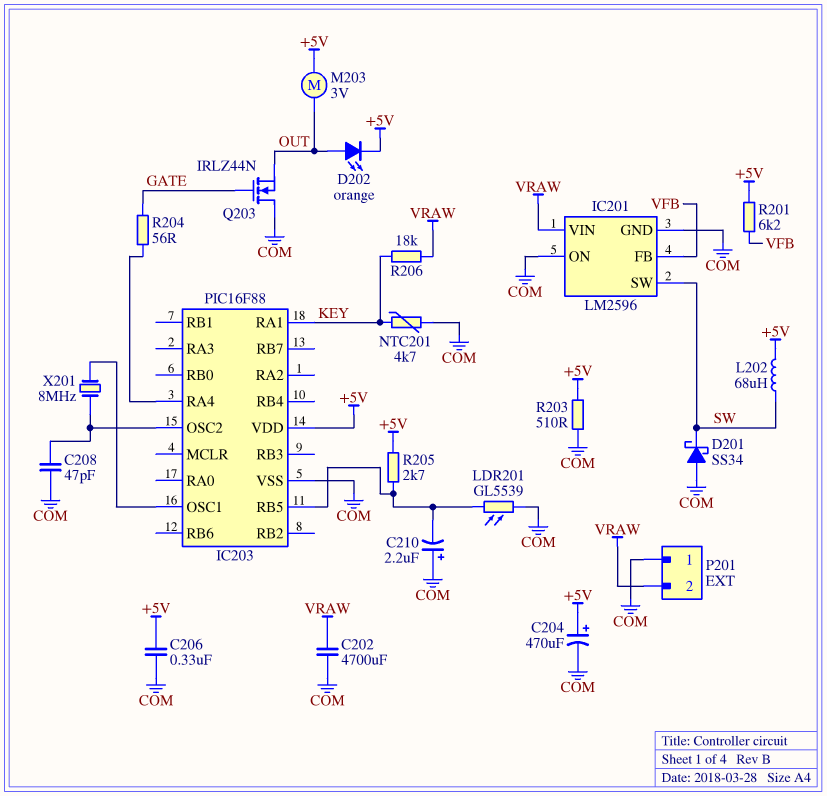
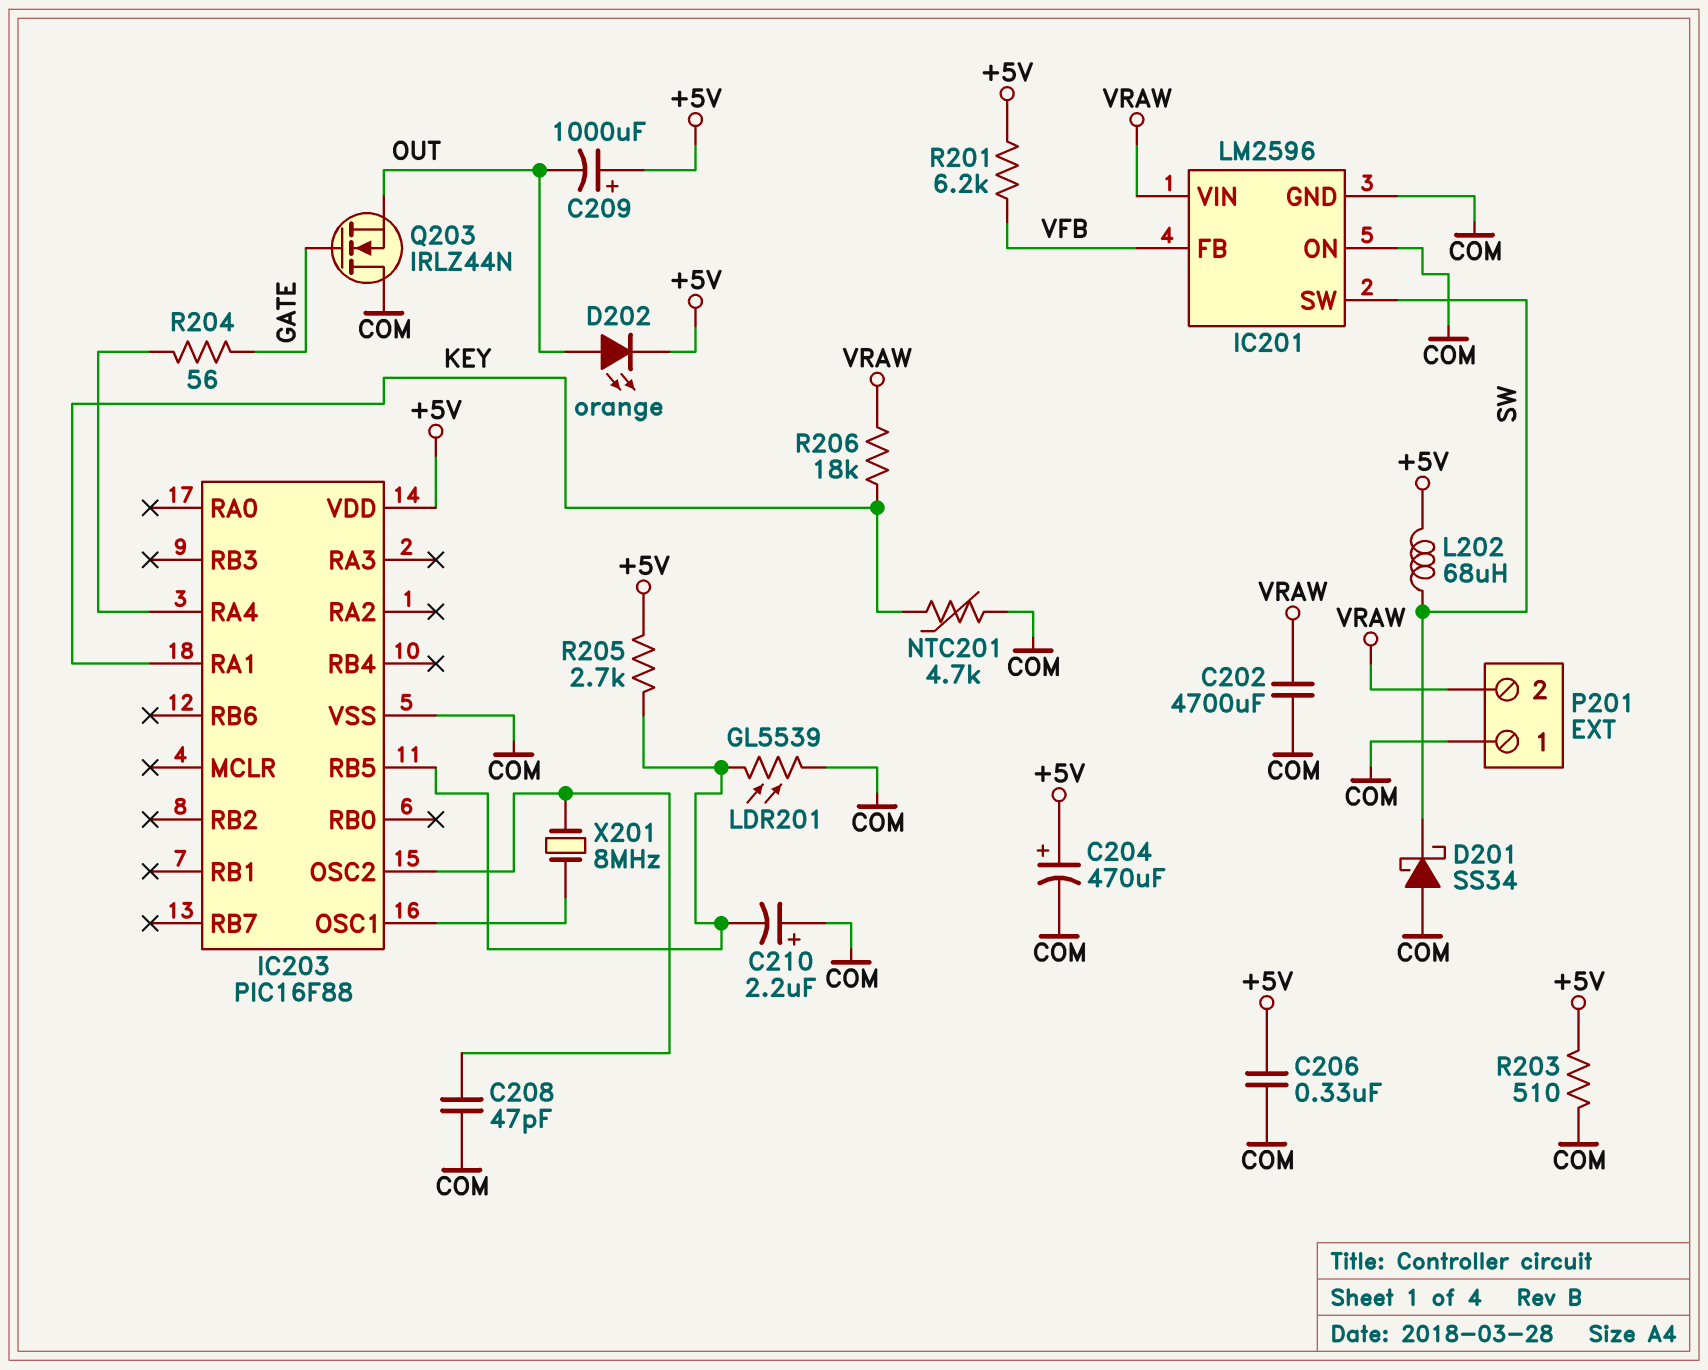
C209: none -> 1000uF (plus +5V, minus OUT)
M203: motor 3V (+5V, OUT) -> none

